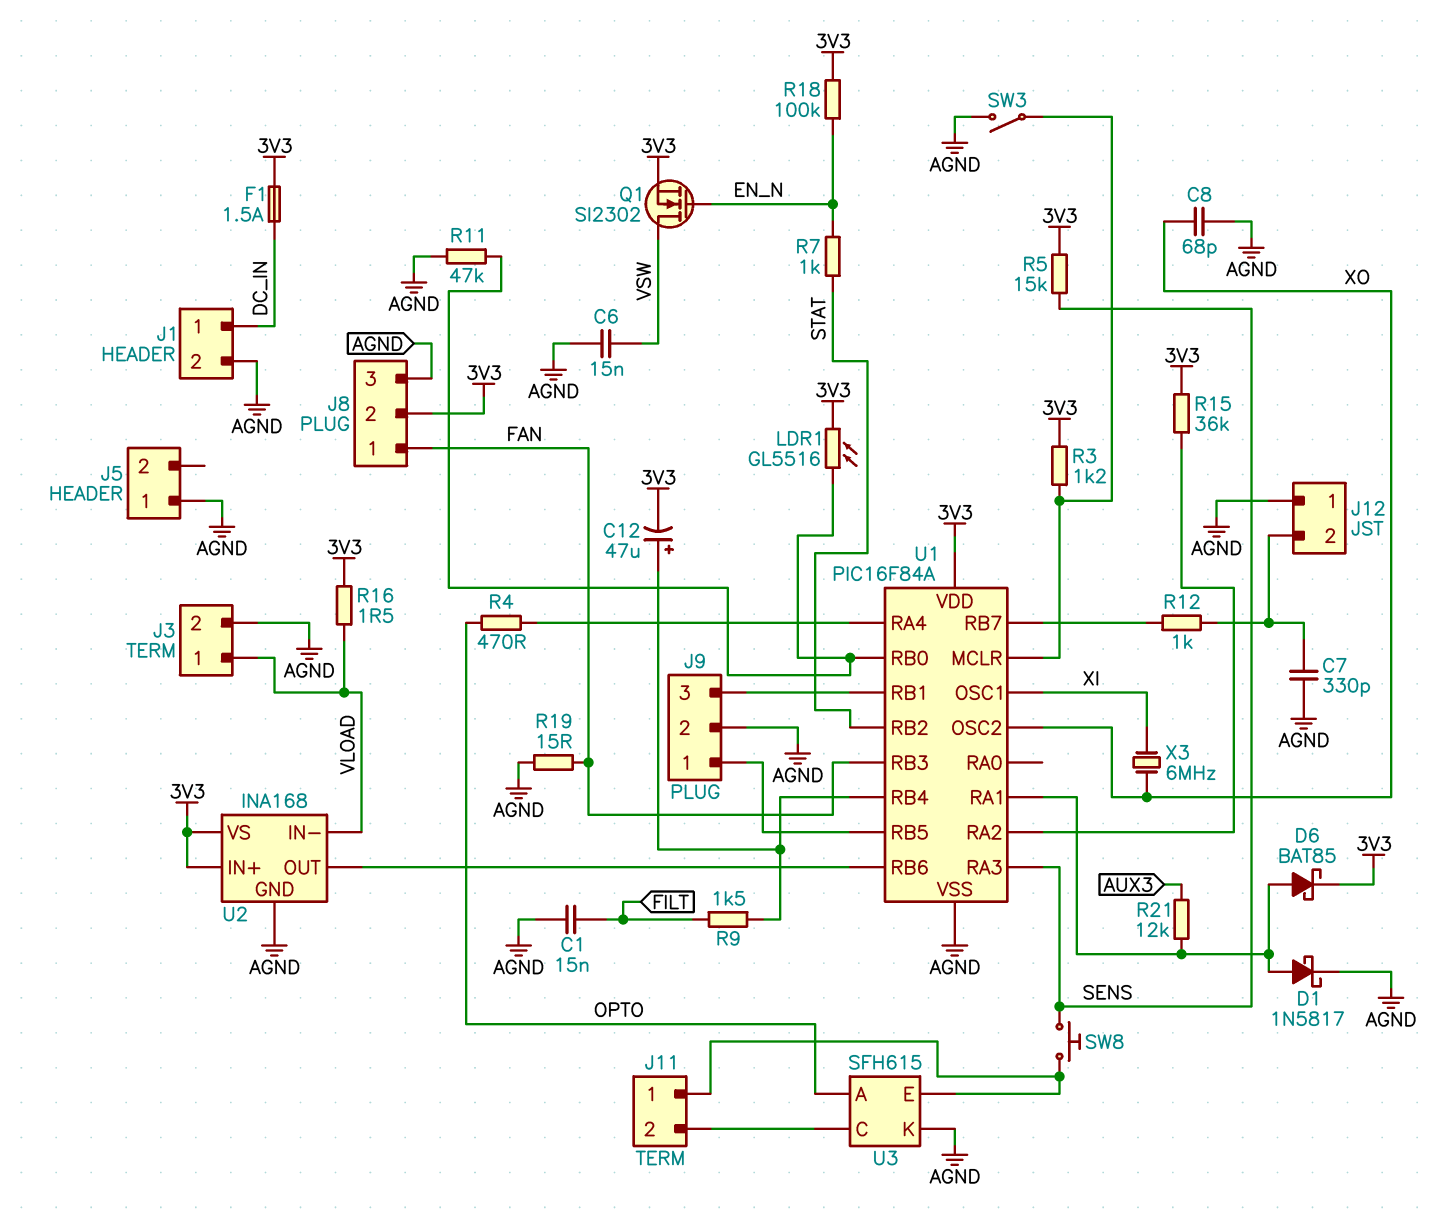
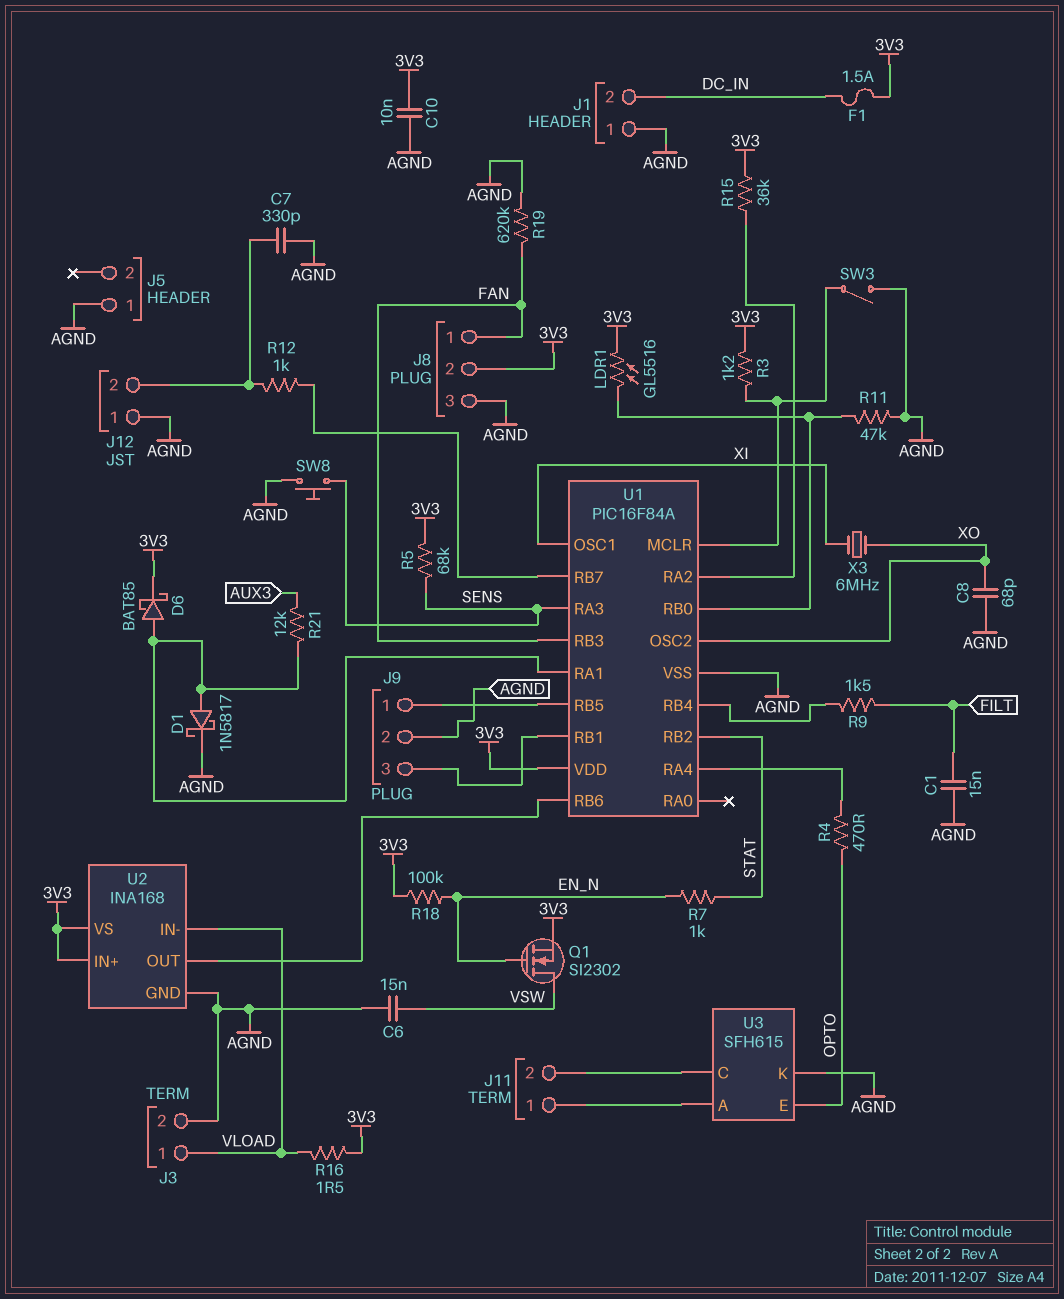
C10: none -> 10nF (3V3, AGND)
C12: 47uF (plus U1/RB4, minus 3V3) -> none
J1 pin 1: DC_IN -> AGND
J1 pin 2: AGND -> DC_IN
R5: 15k (3V3, SENS) -> 68k (3V3, SENS)
R19: 15 (AGND, FAN) -> 620k (AGND, FAN)
SW8: button (J11/1, SENS) -> button (AGND, SENS)
U3 pin A: OPTO -> J11/1
U3 pin E: J11/1 -> OPTO

